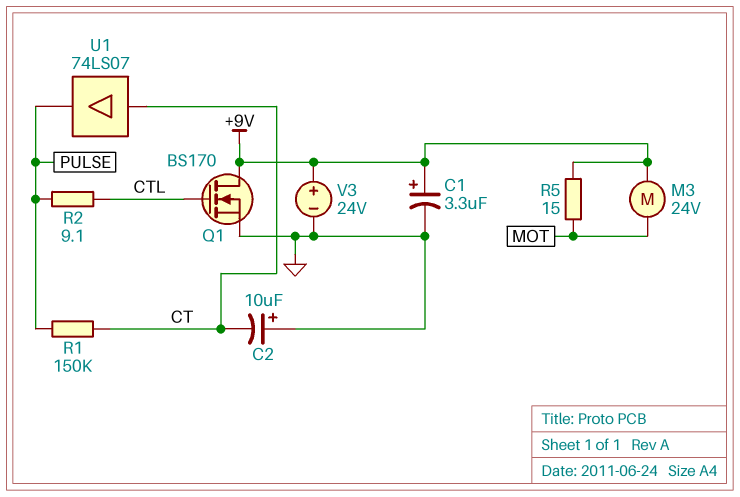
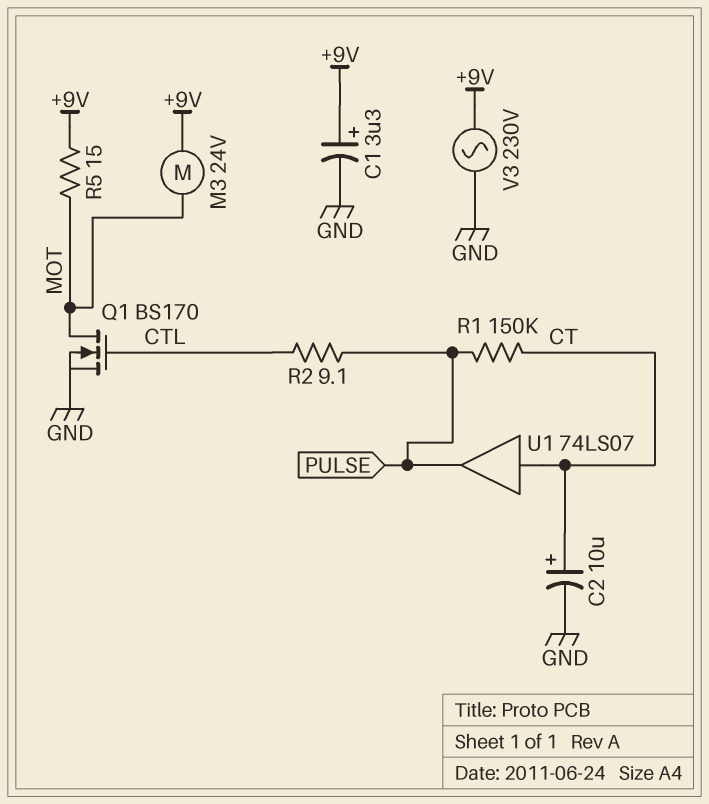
C2: 10uF (plus GND, minus CT) -> 10uF (plus CT, minus GND)
Q1: NMOS BS170 (G CTL, D +9V, S GND) -> NMOS BS170 (G CTL, D MOT, S GND)
V3: 24V (plus +9V, minus GND) -> AC 230V (+9V, GND)

